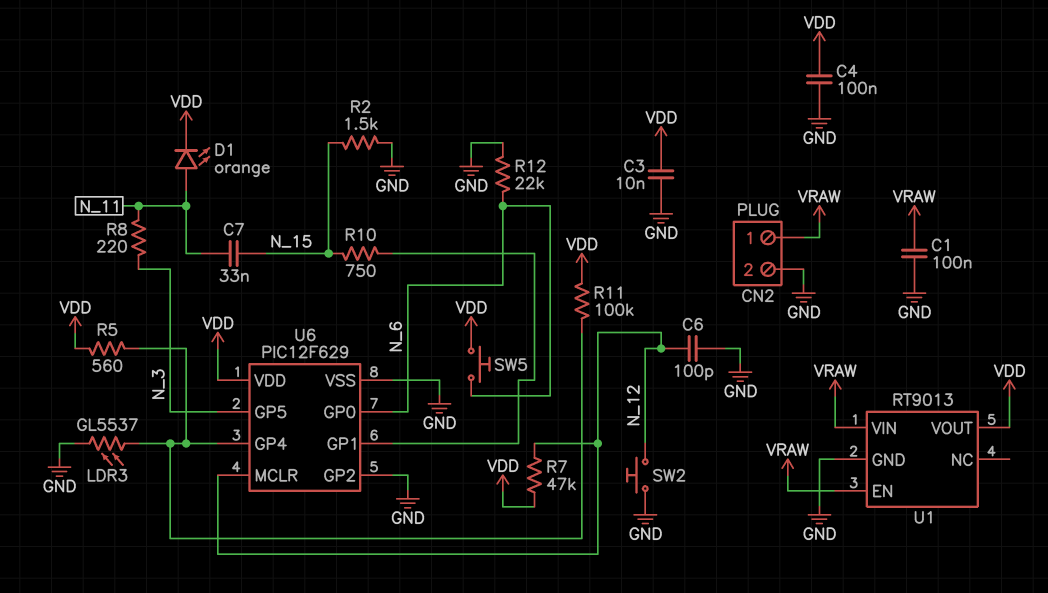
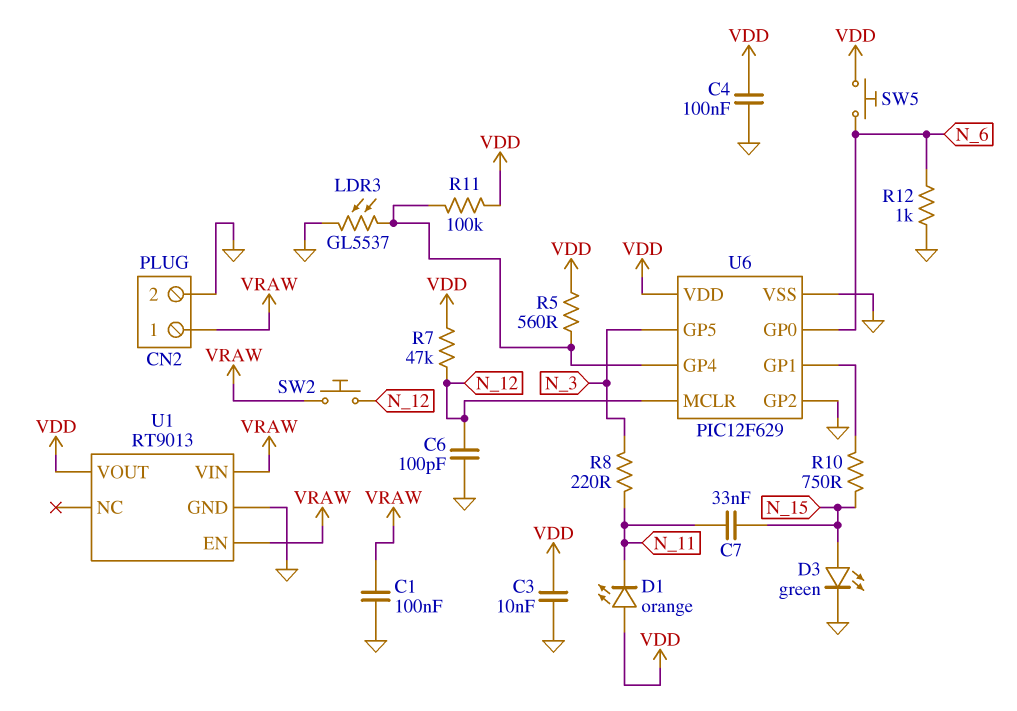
D1: LED orange (A N_11, K VDD) -> LED orange (A VDD, K N_11)
D3: none -> LED green (A N_15, K GND)
R2: 1.5k (GND, N_15) -> none
R12: 22k (GND, N_6) -> 1k (GND, N_6)
SW2: button (GND, N_12) -> button (N_12, VRAW)

